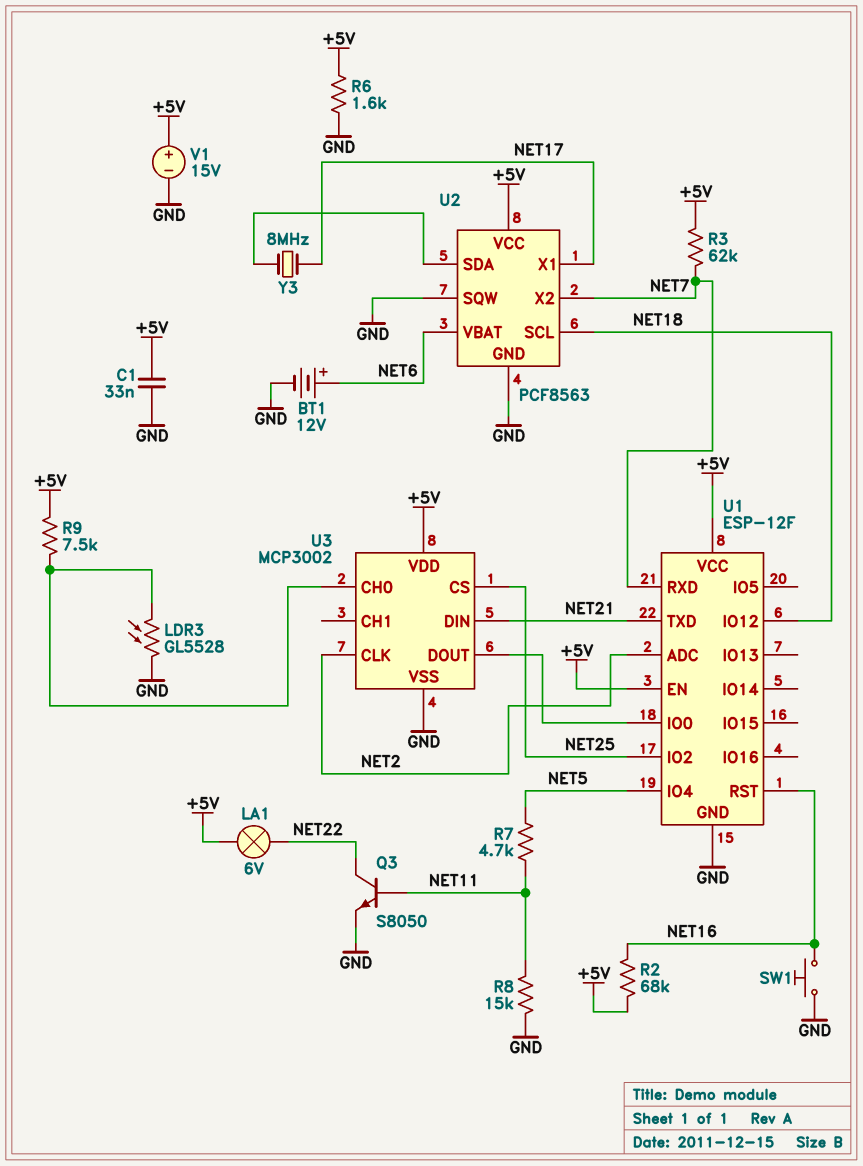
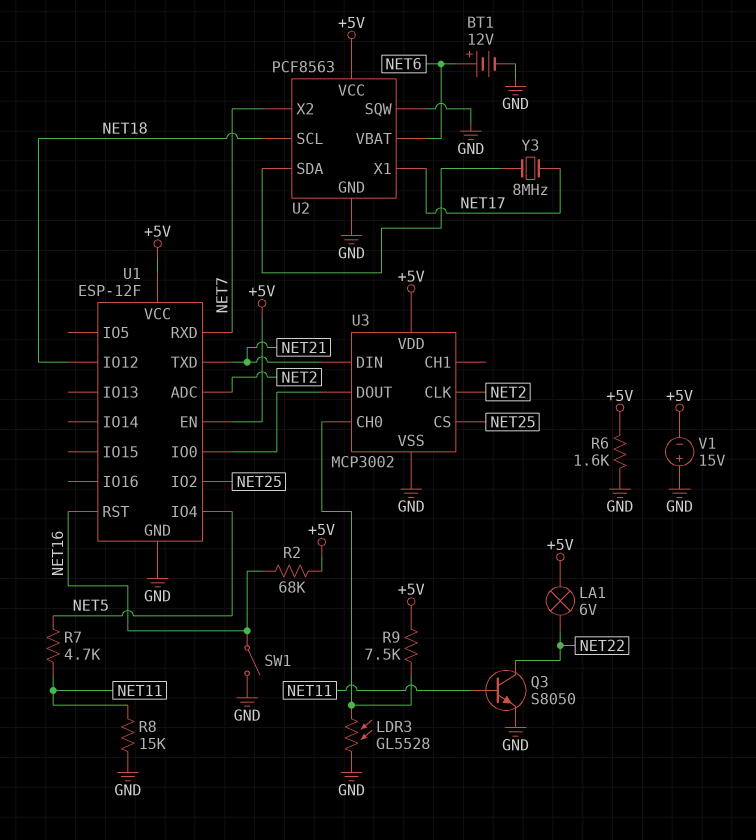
C1: 33nF (+5V, GND) -> none
R3: 62k (+5V, NET7) -> none
SW1: button (GND, NET16) -> switch (GND, NET16)
V1: 15V (plus +5V, minus GND) -> 15V (plus GND, minus +5V)

